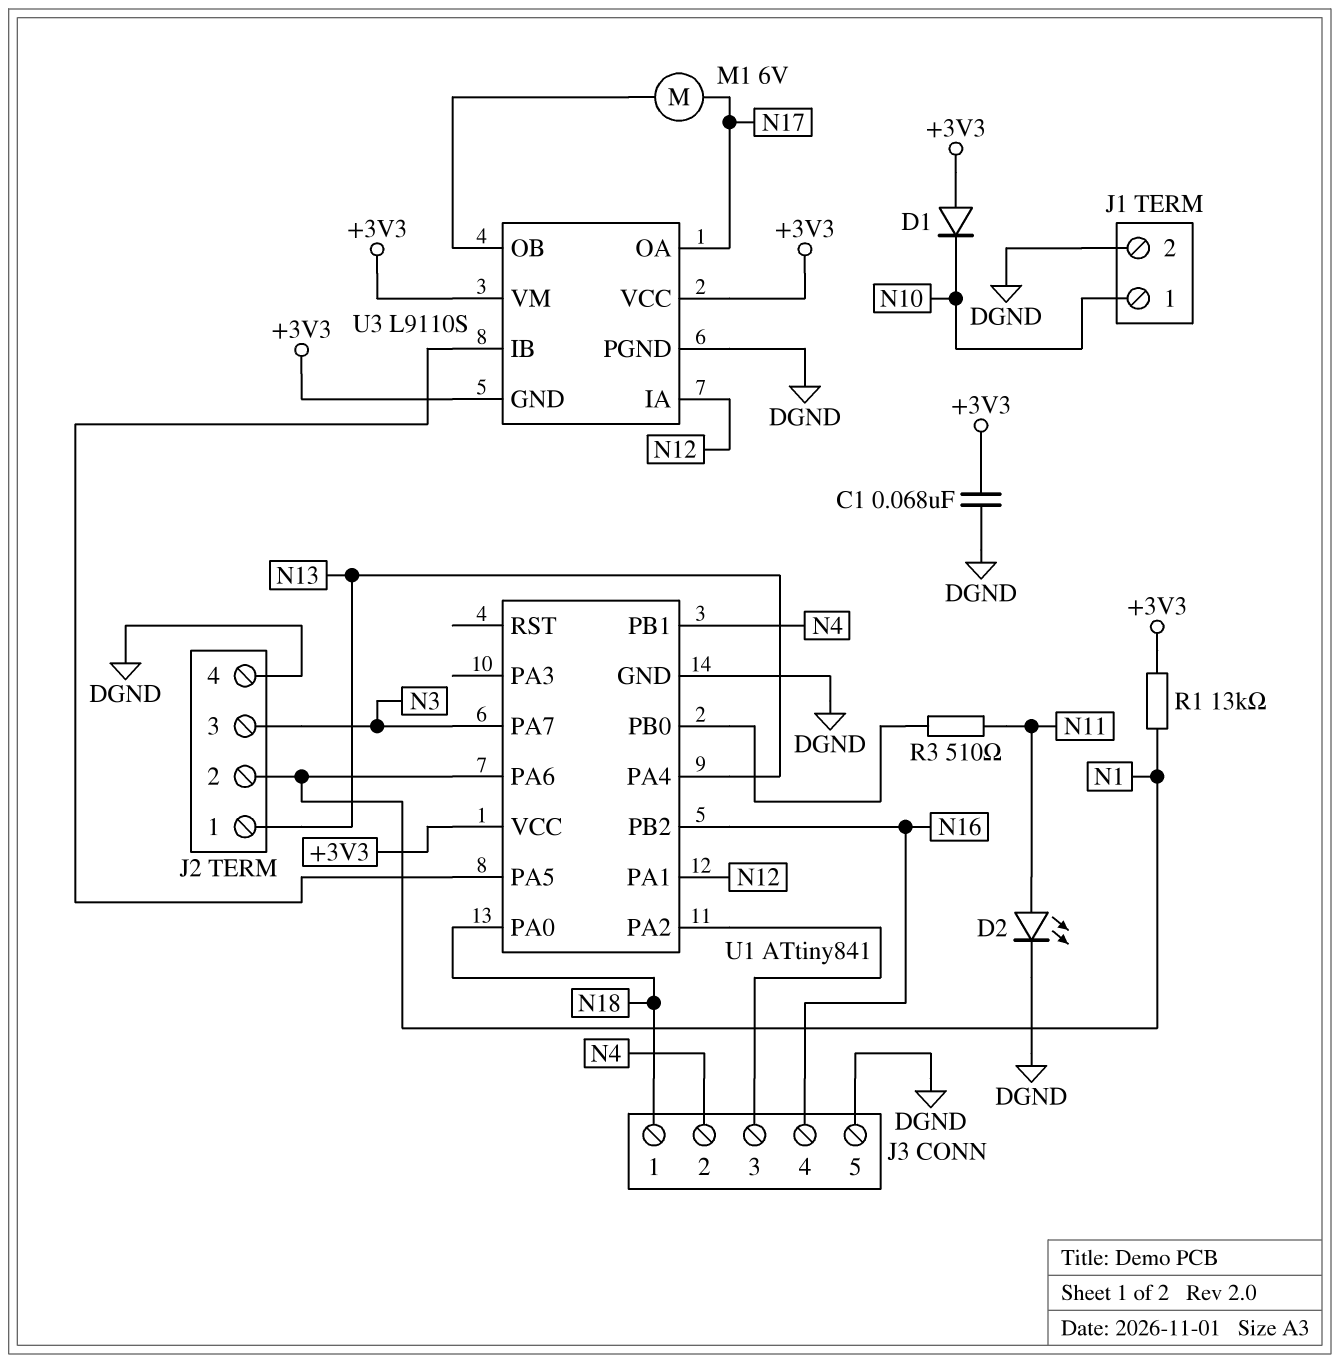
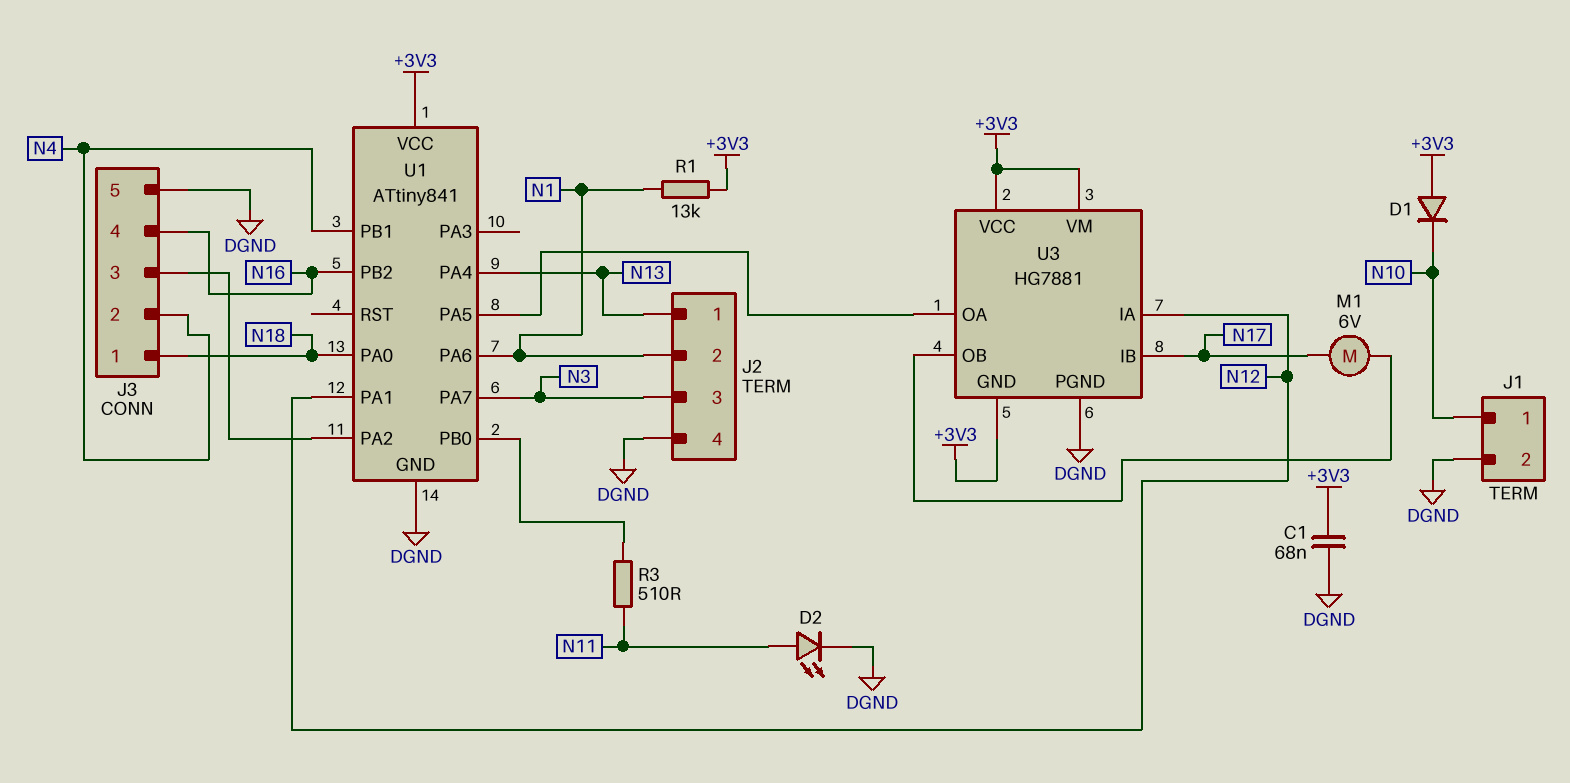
U3: L9110S -> HG7881
U3 pin IB: U1/PA5 -> N17
U3 pin OA: N17 -> U1/PA5

